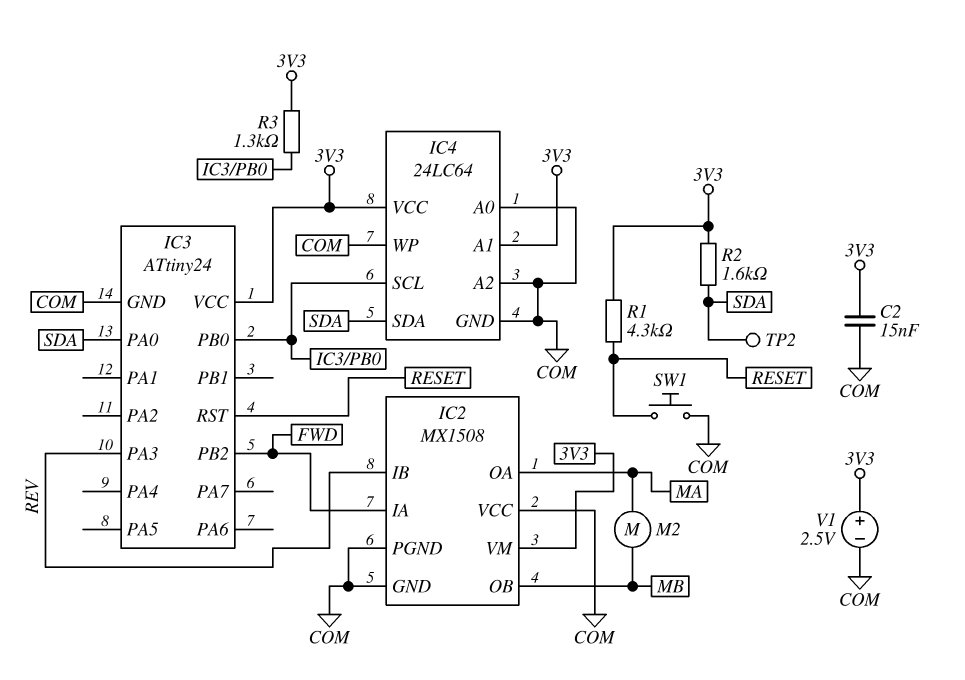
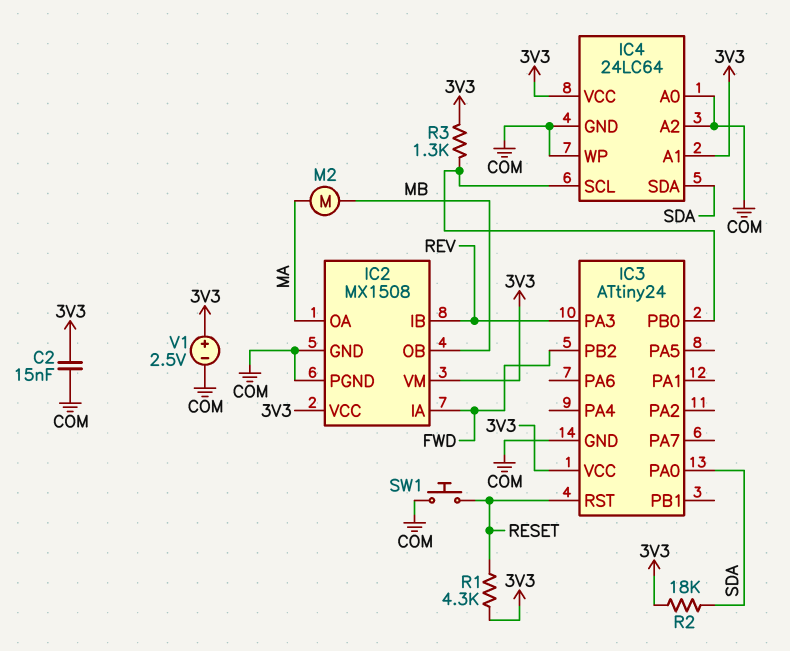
IC2 pin VCC: COM -> 3V3
R2: 1.6k (3V3, SDA) -> 18k (3V3, SDA)
TP2: test point (SDA) -> none

